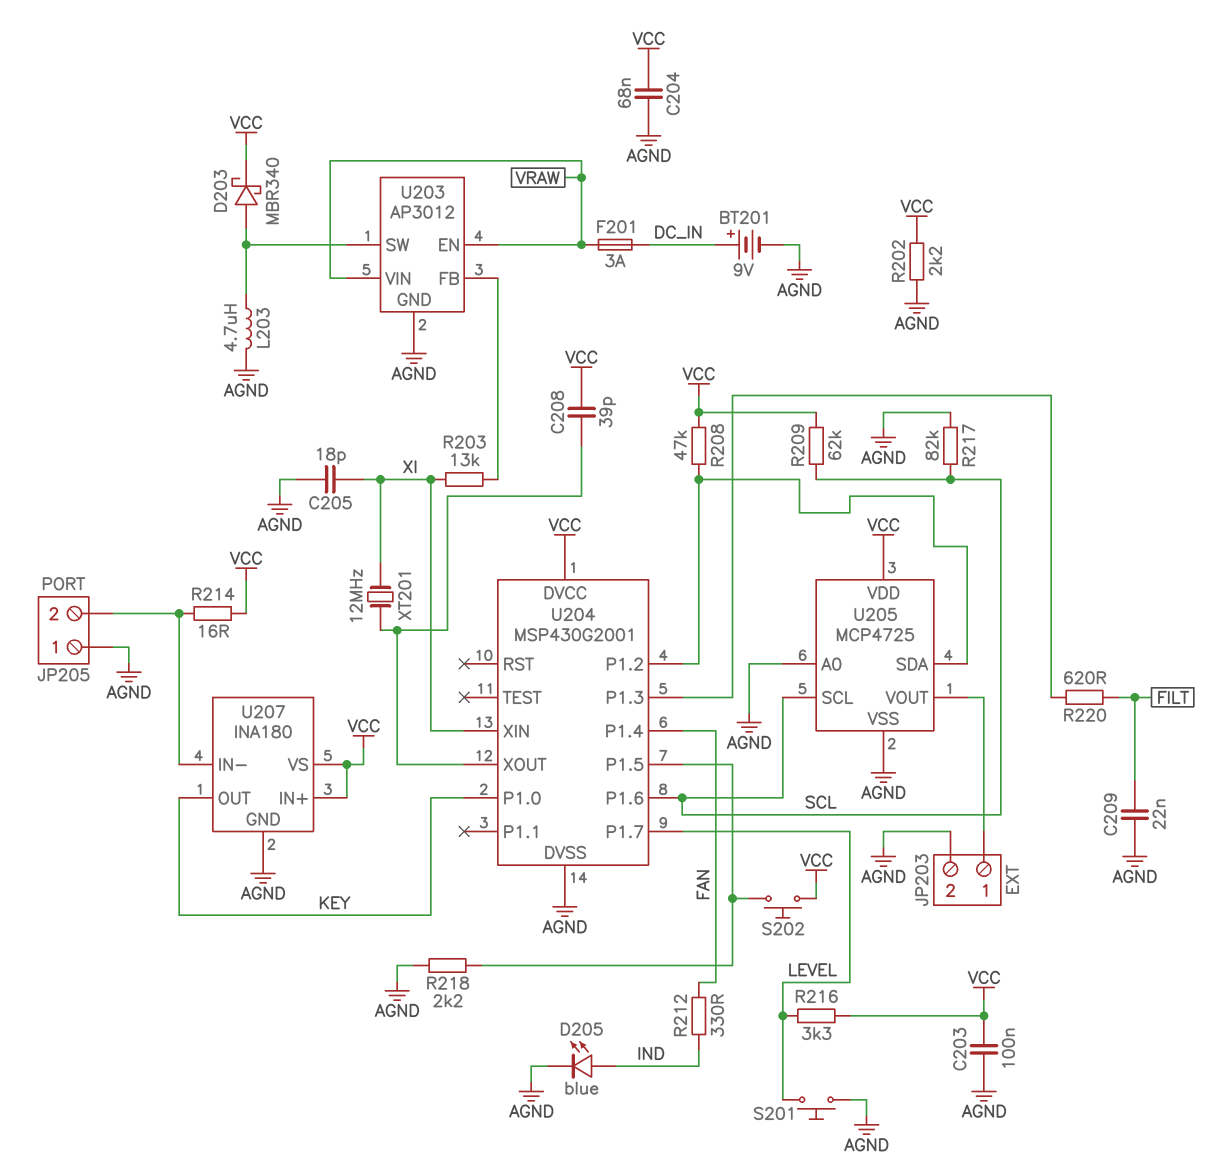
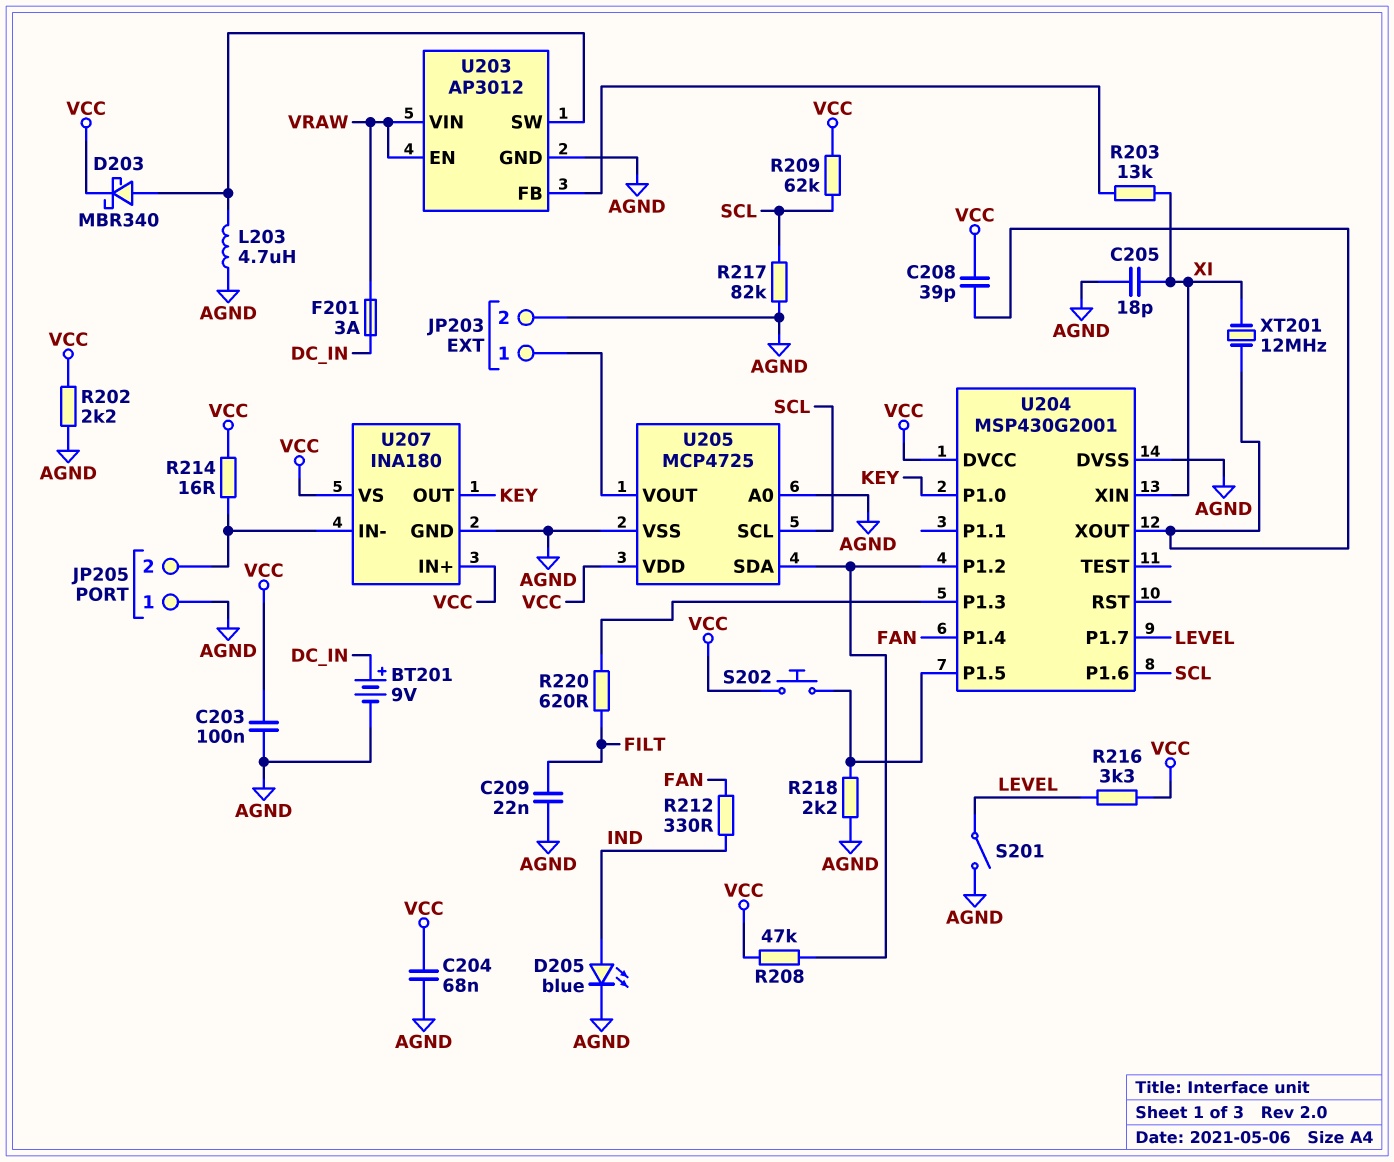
S201: button (AGND, LEVEL) -> switch (AGND, LEVEL)

